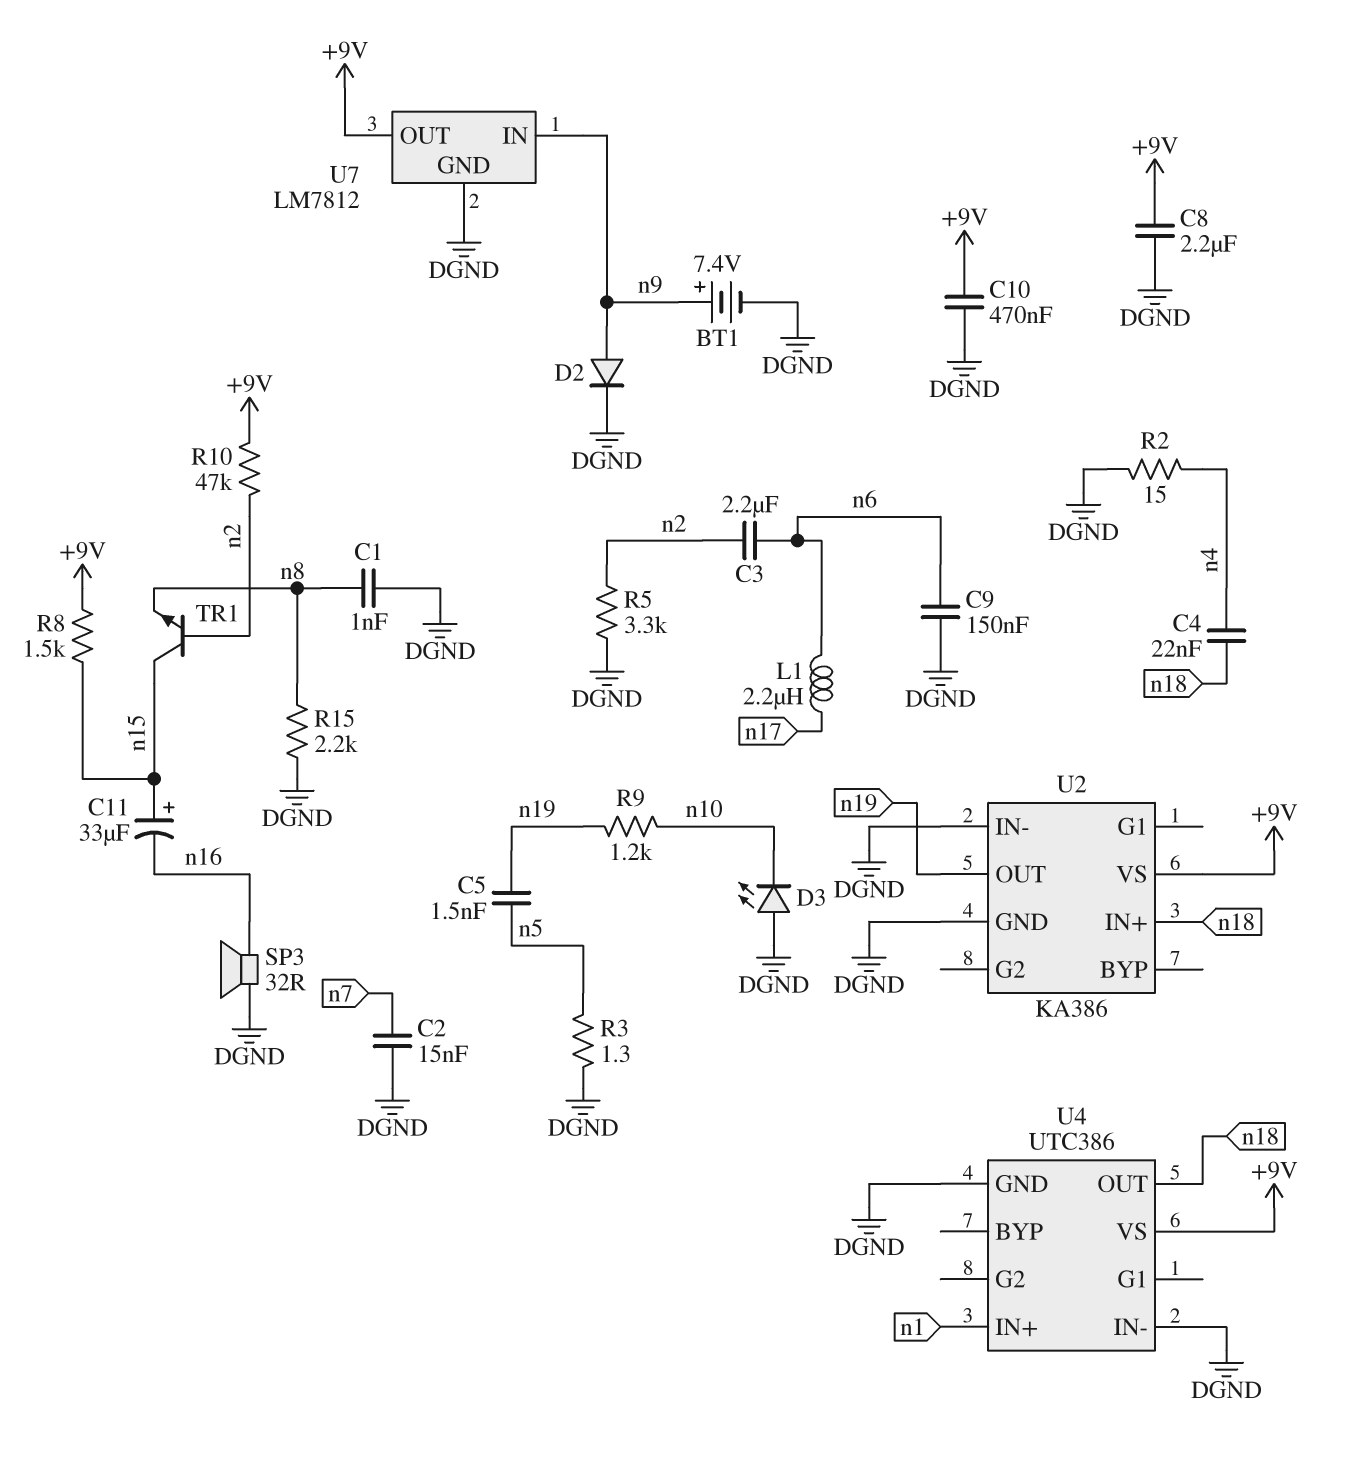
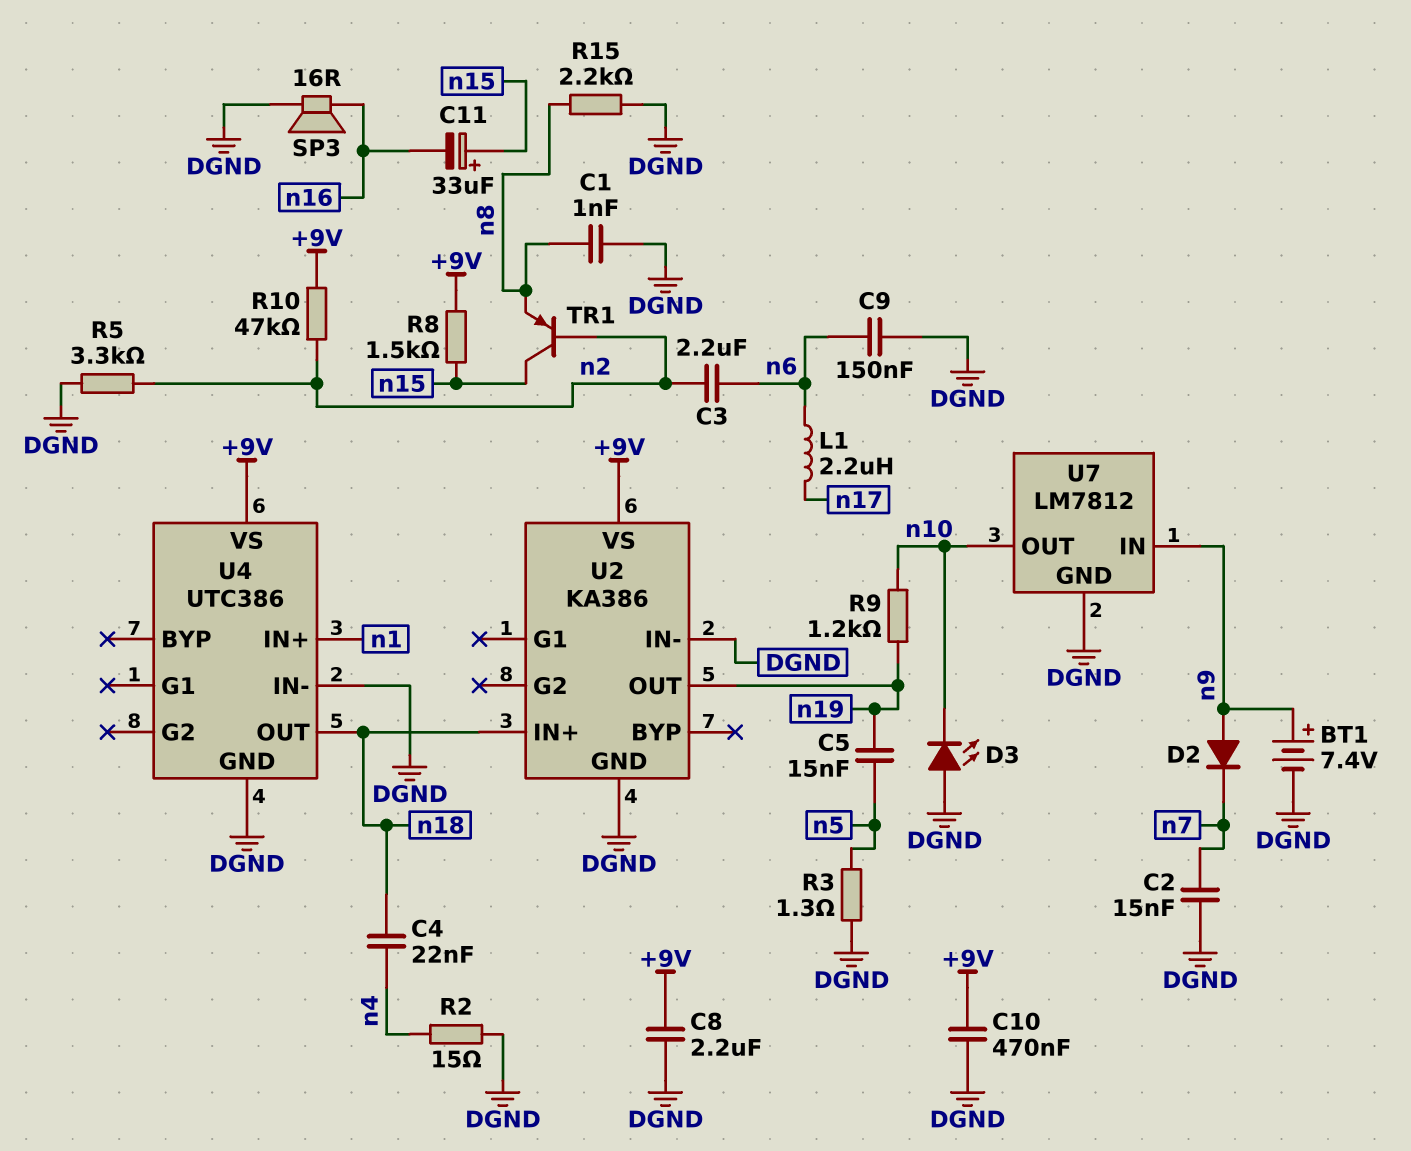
C5: 1.5nF (n5, n19) -> 15nF (n5, n19)
D2: diode (A n9, K DGND) -> diode (A n9, K n7)
SP3: speaker 32R (DGND, n16) -> speaker 16R (DGND, n16)
TR1: NPN (B n2, C n15, E n8) -> PNP (B n2, C n15, E n8)
U7 pin OUT: +9V -> n10

